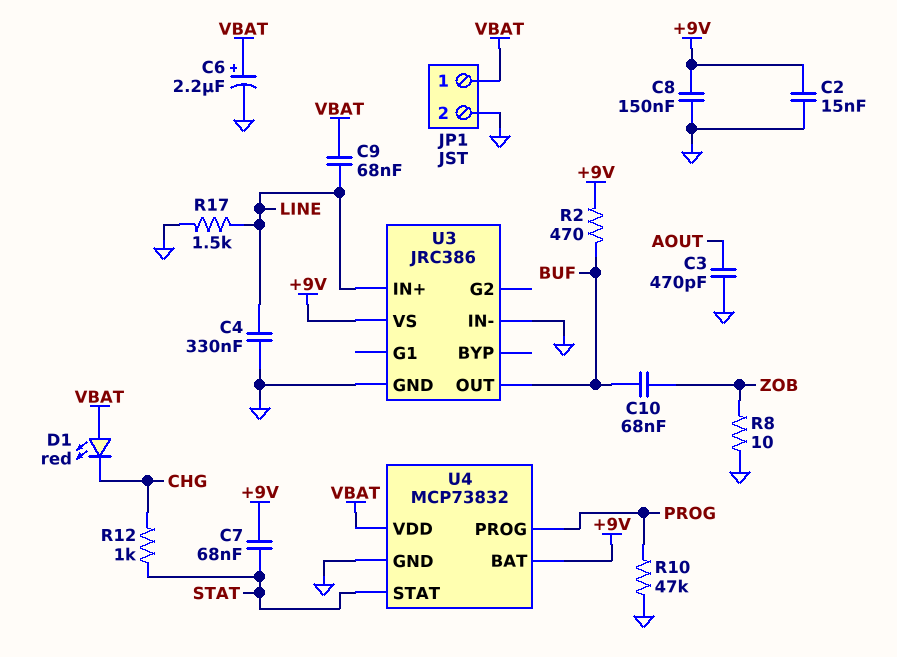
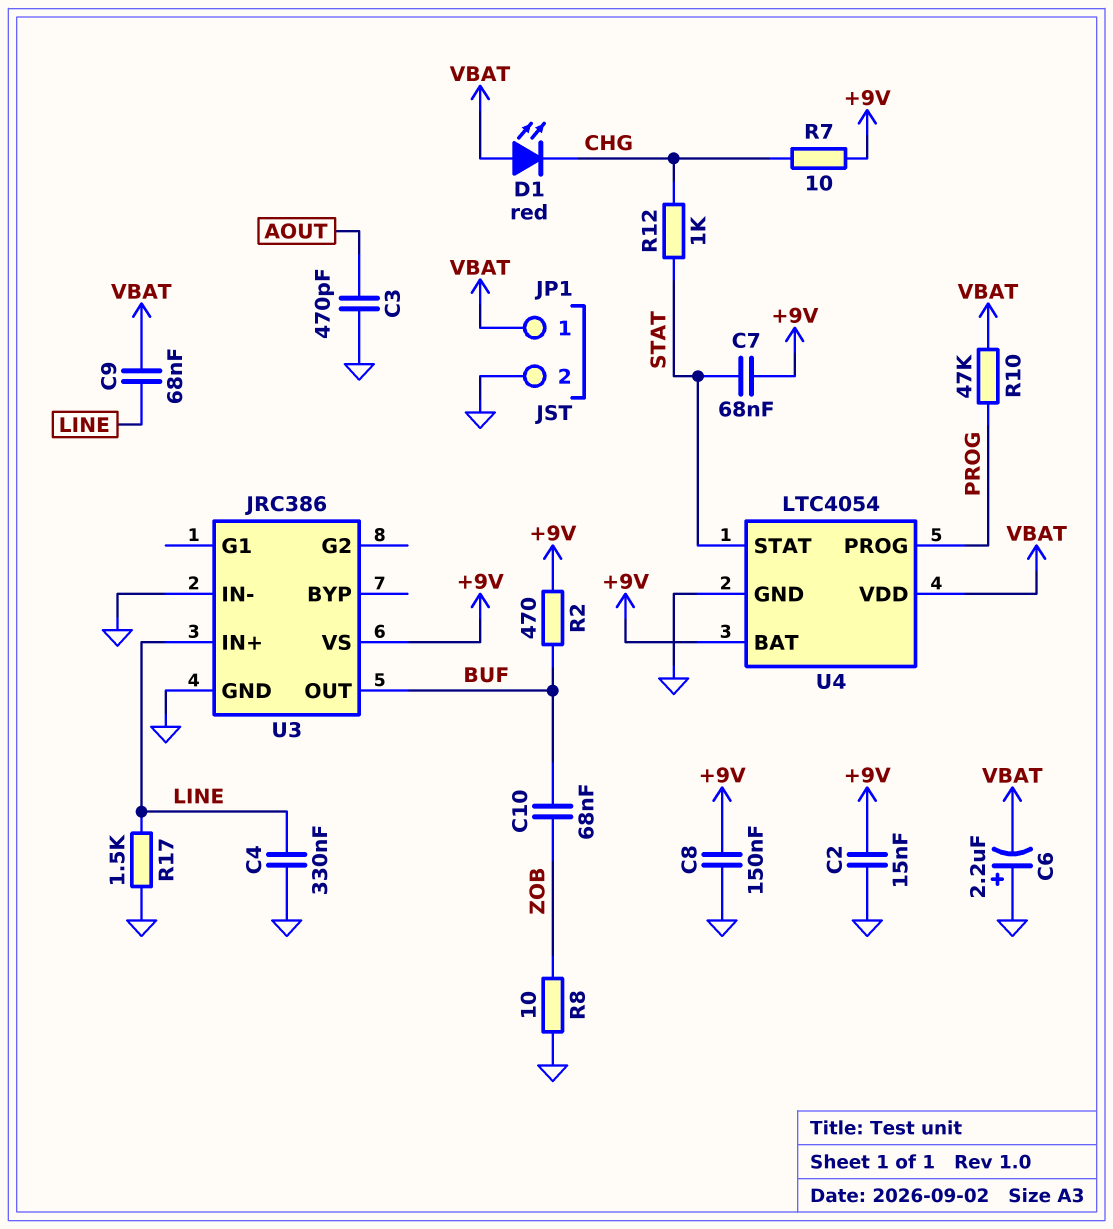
C6: 2.2uF (plus VBAT, minus GND) -> 2.2uF (plus GND, minus VBAT)
R7: none -> 10 (+9V, CHG)
R10: 47k (GND, PROG) -> 47k (PROG, VBAT)
U4: MCP73832 -> LTC4054

